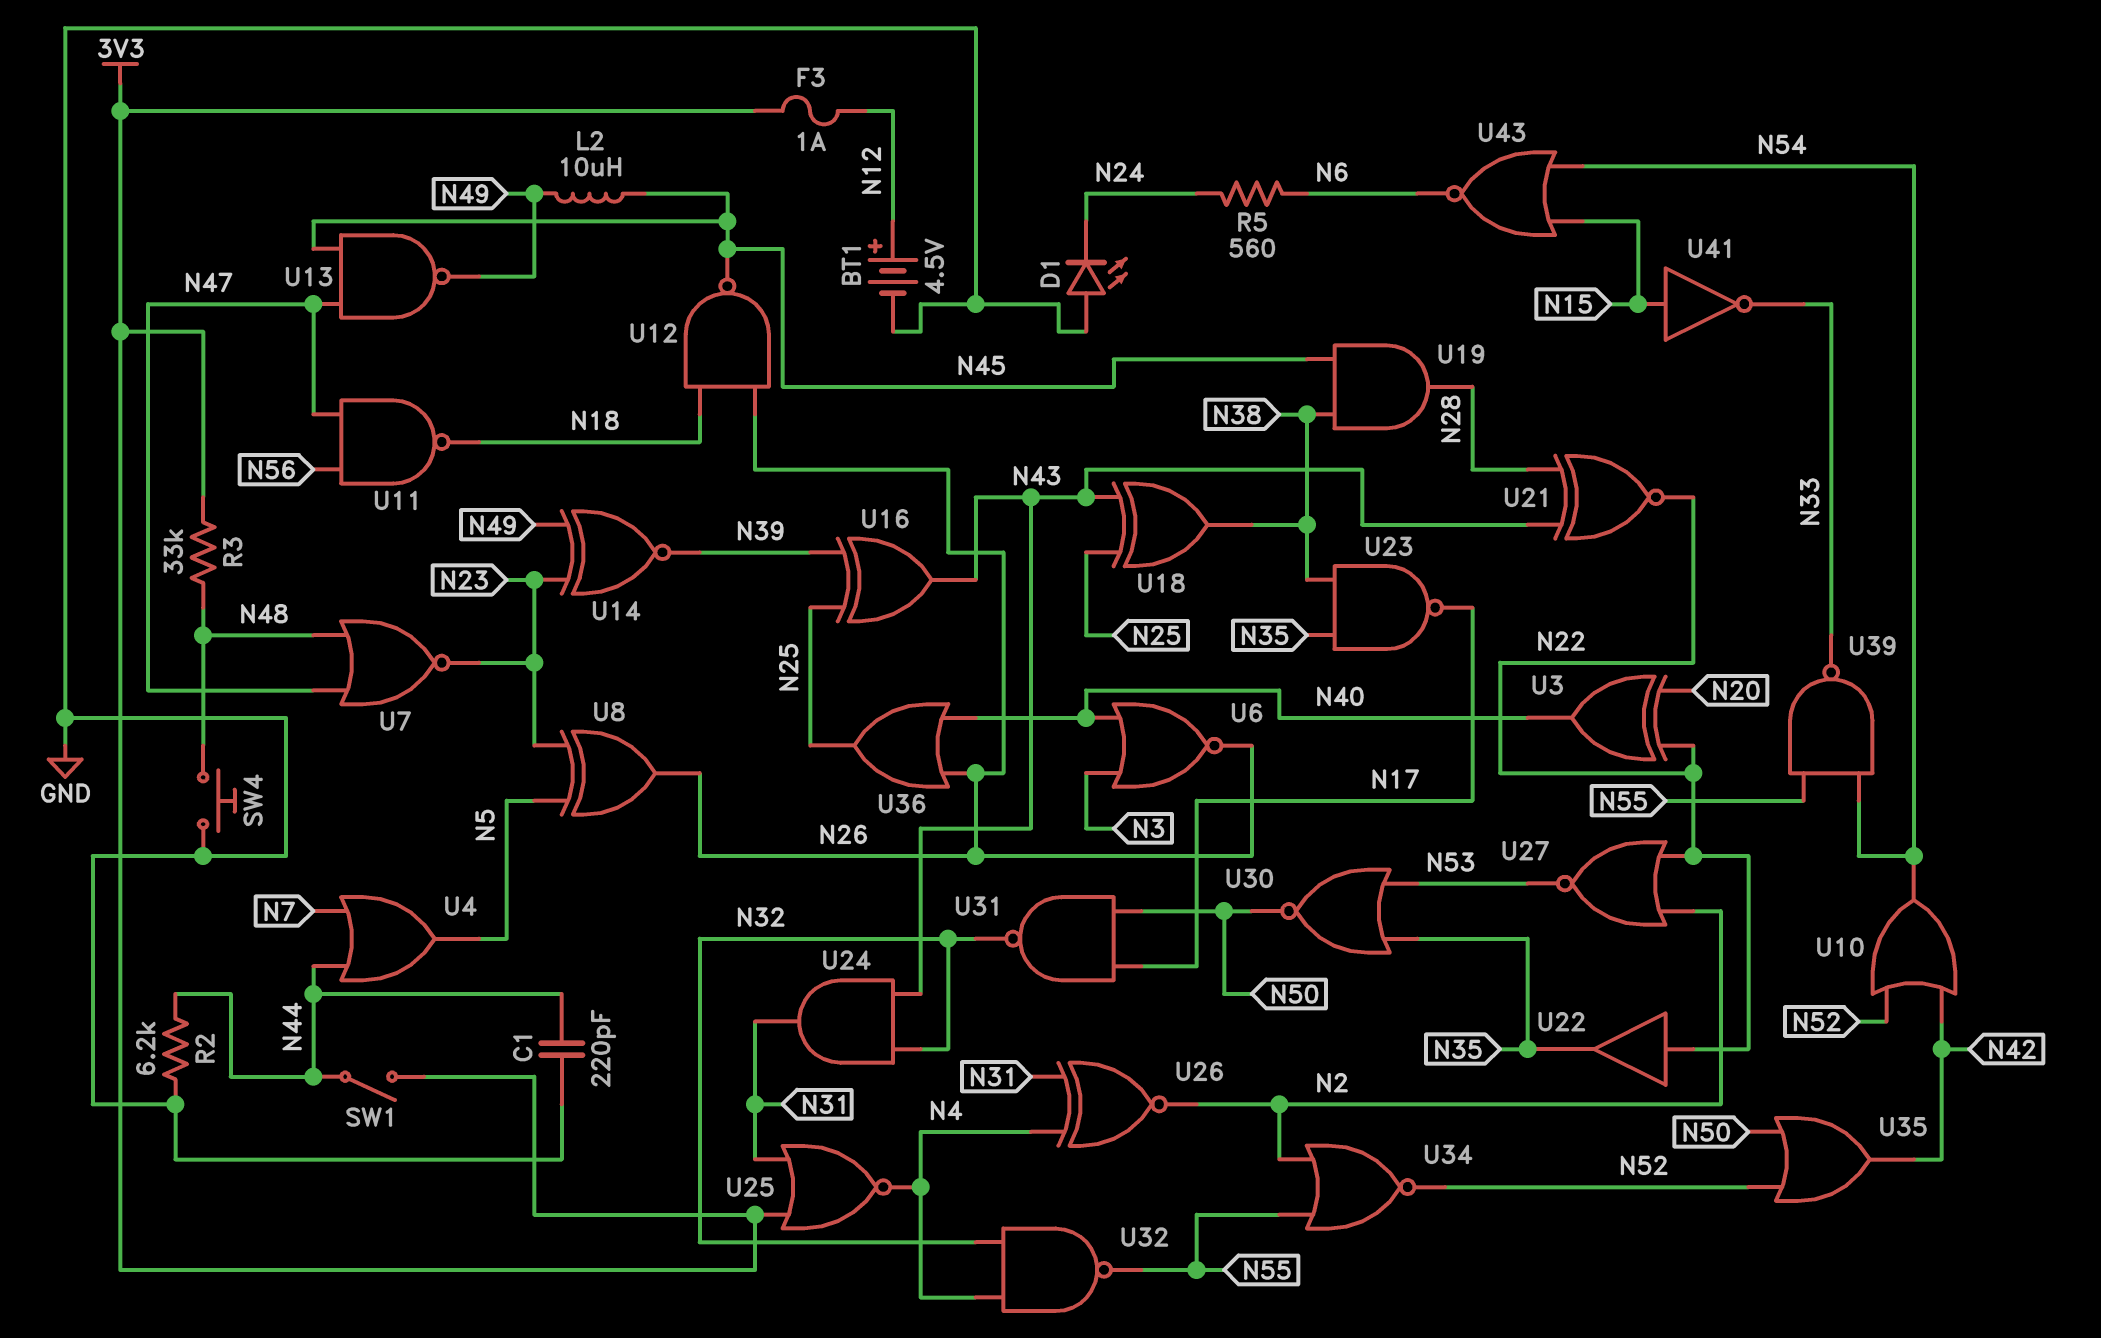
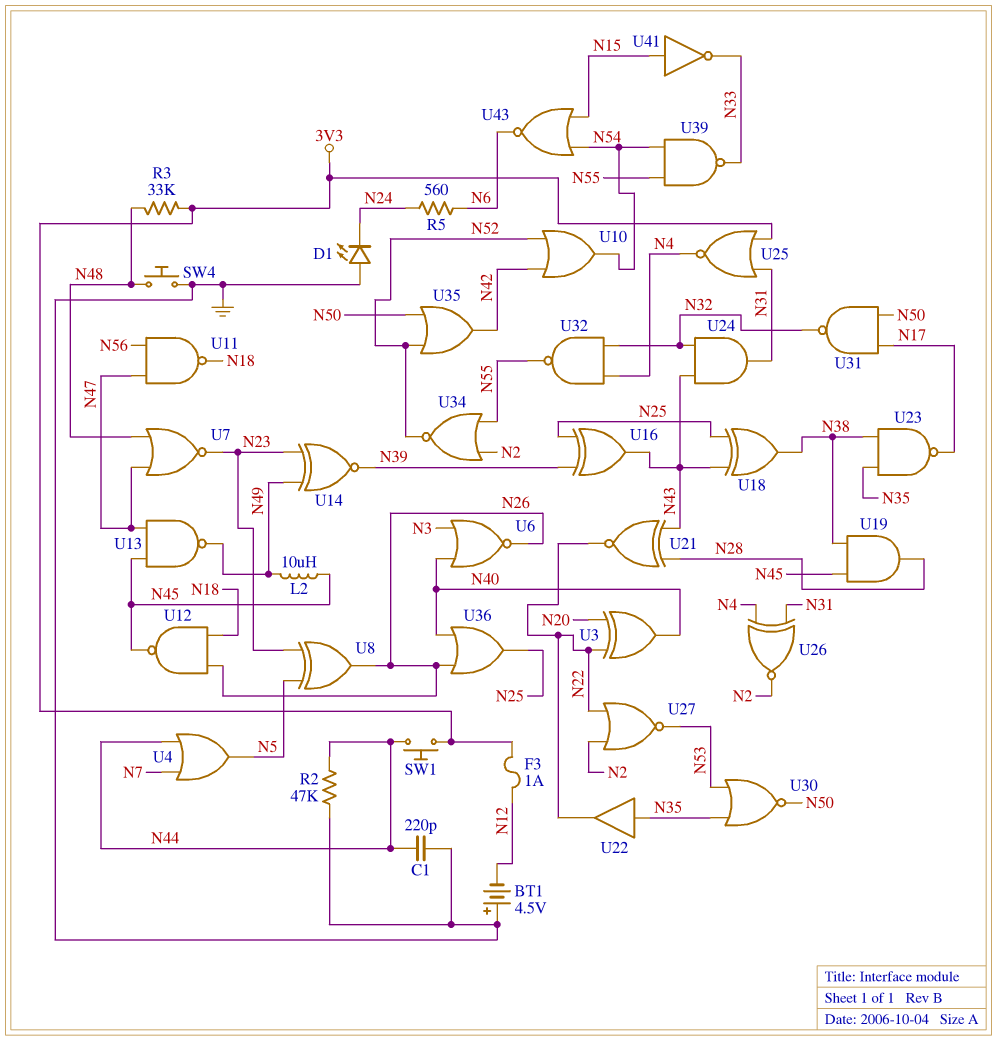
BT1: 4.5V (plus N12, minus GND) -> 4.5V (plus GND, minus N12)
R2: 6.2k (GND, N44) -> 47k (GND, N44)
SW1: switch (3V3, N44) -> button (3V3, N44)
U22: buffer (in N22, out N35) -> buffer (in N35, out N22)

